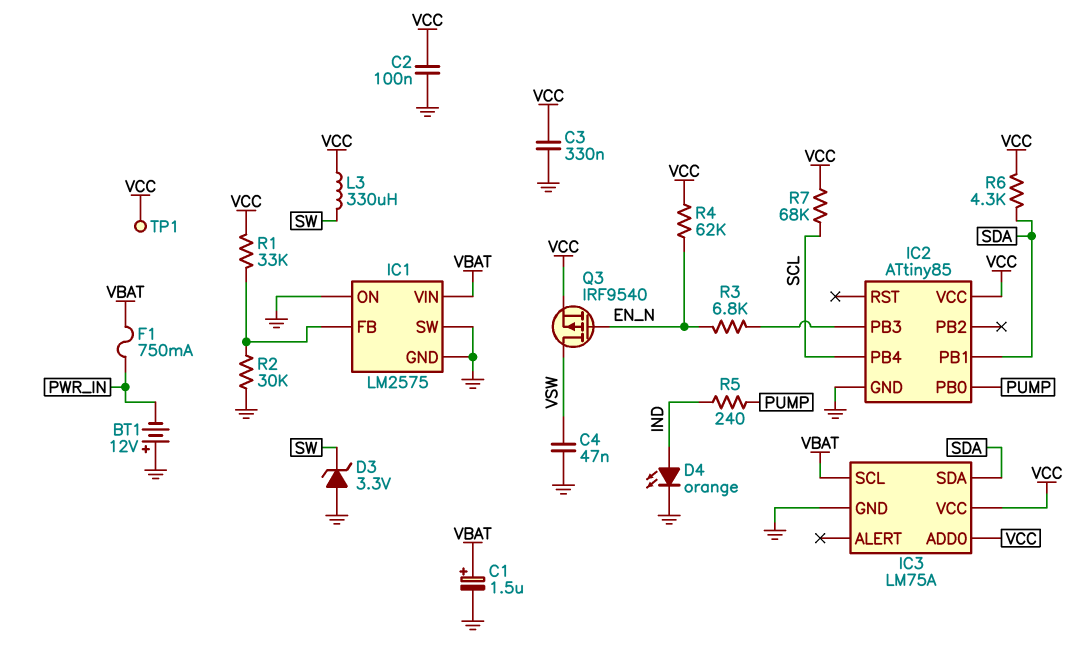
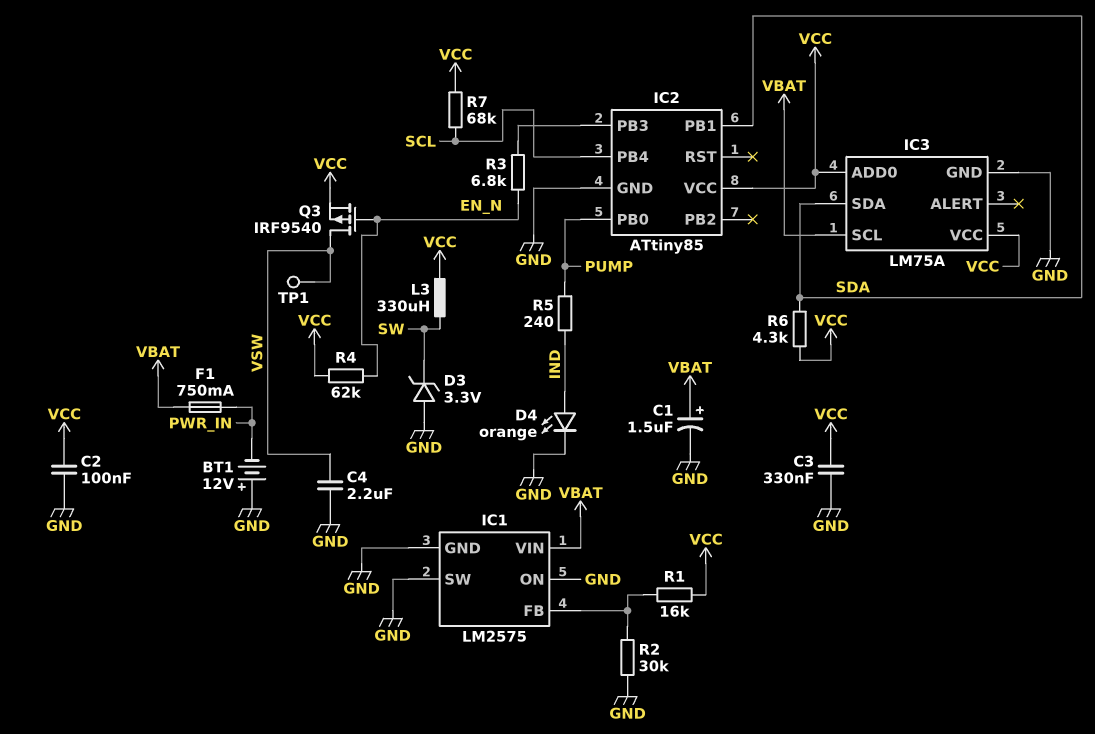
C4: 47nF (GND, VSW) -> 2.2uF (GND, VSW)
R1: 33k (IC1/FB, VCC) -> 16k (IC1/FB, VCC)
TP1: test point (VCC) -> test point (VSW)

